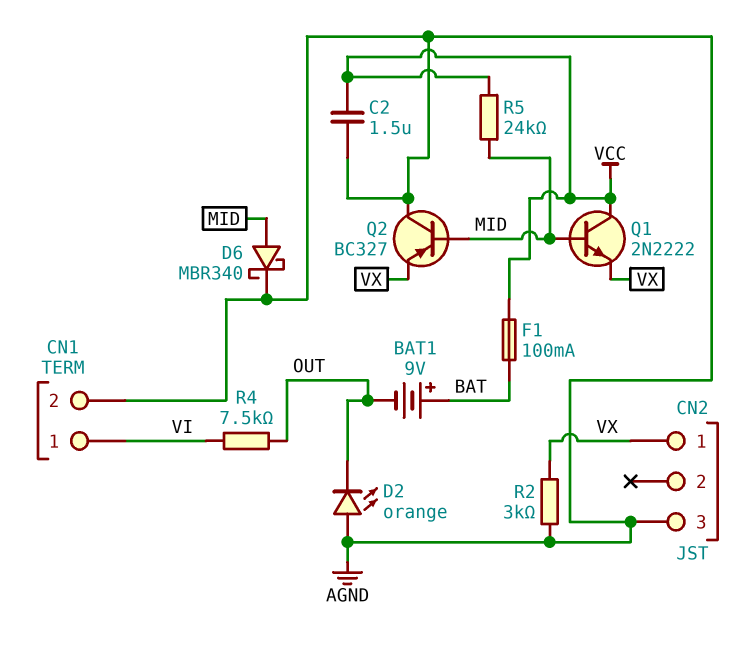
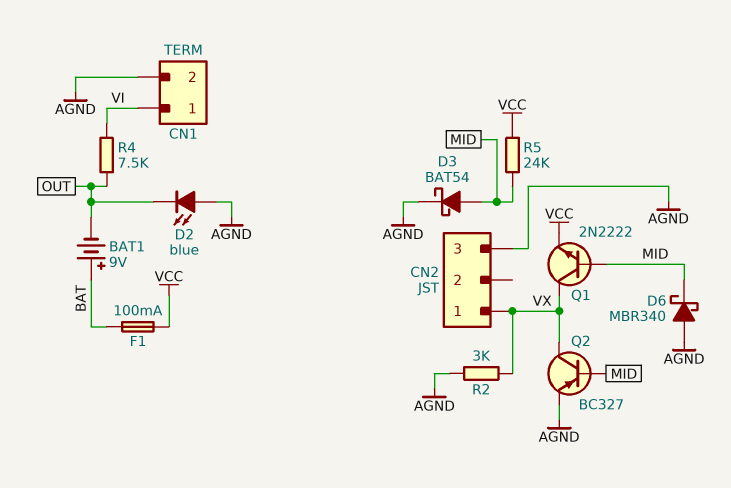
C2: 1.5uF (AGND, VCC) -> none
D2: LED orange (A AGND, K OUT) -> LED blue (A AGND, K OUT)
D3: none -> schottky BAT54 (A MID, K AGND)
D6: schottky MBR340 (A MID, K AGND) -> schottky MBR340 (A AGND, K MID)
Q1: NPN 2N2222 (B MID, C VCC, E VX) -> NPN 2N2222 (B MID, C VX, E VCC)
Q2: PNP BC327 (B MID, C AGND, E VX) -> PNP BC327 (B MID, C VX, E AGND)

